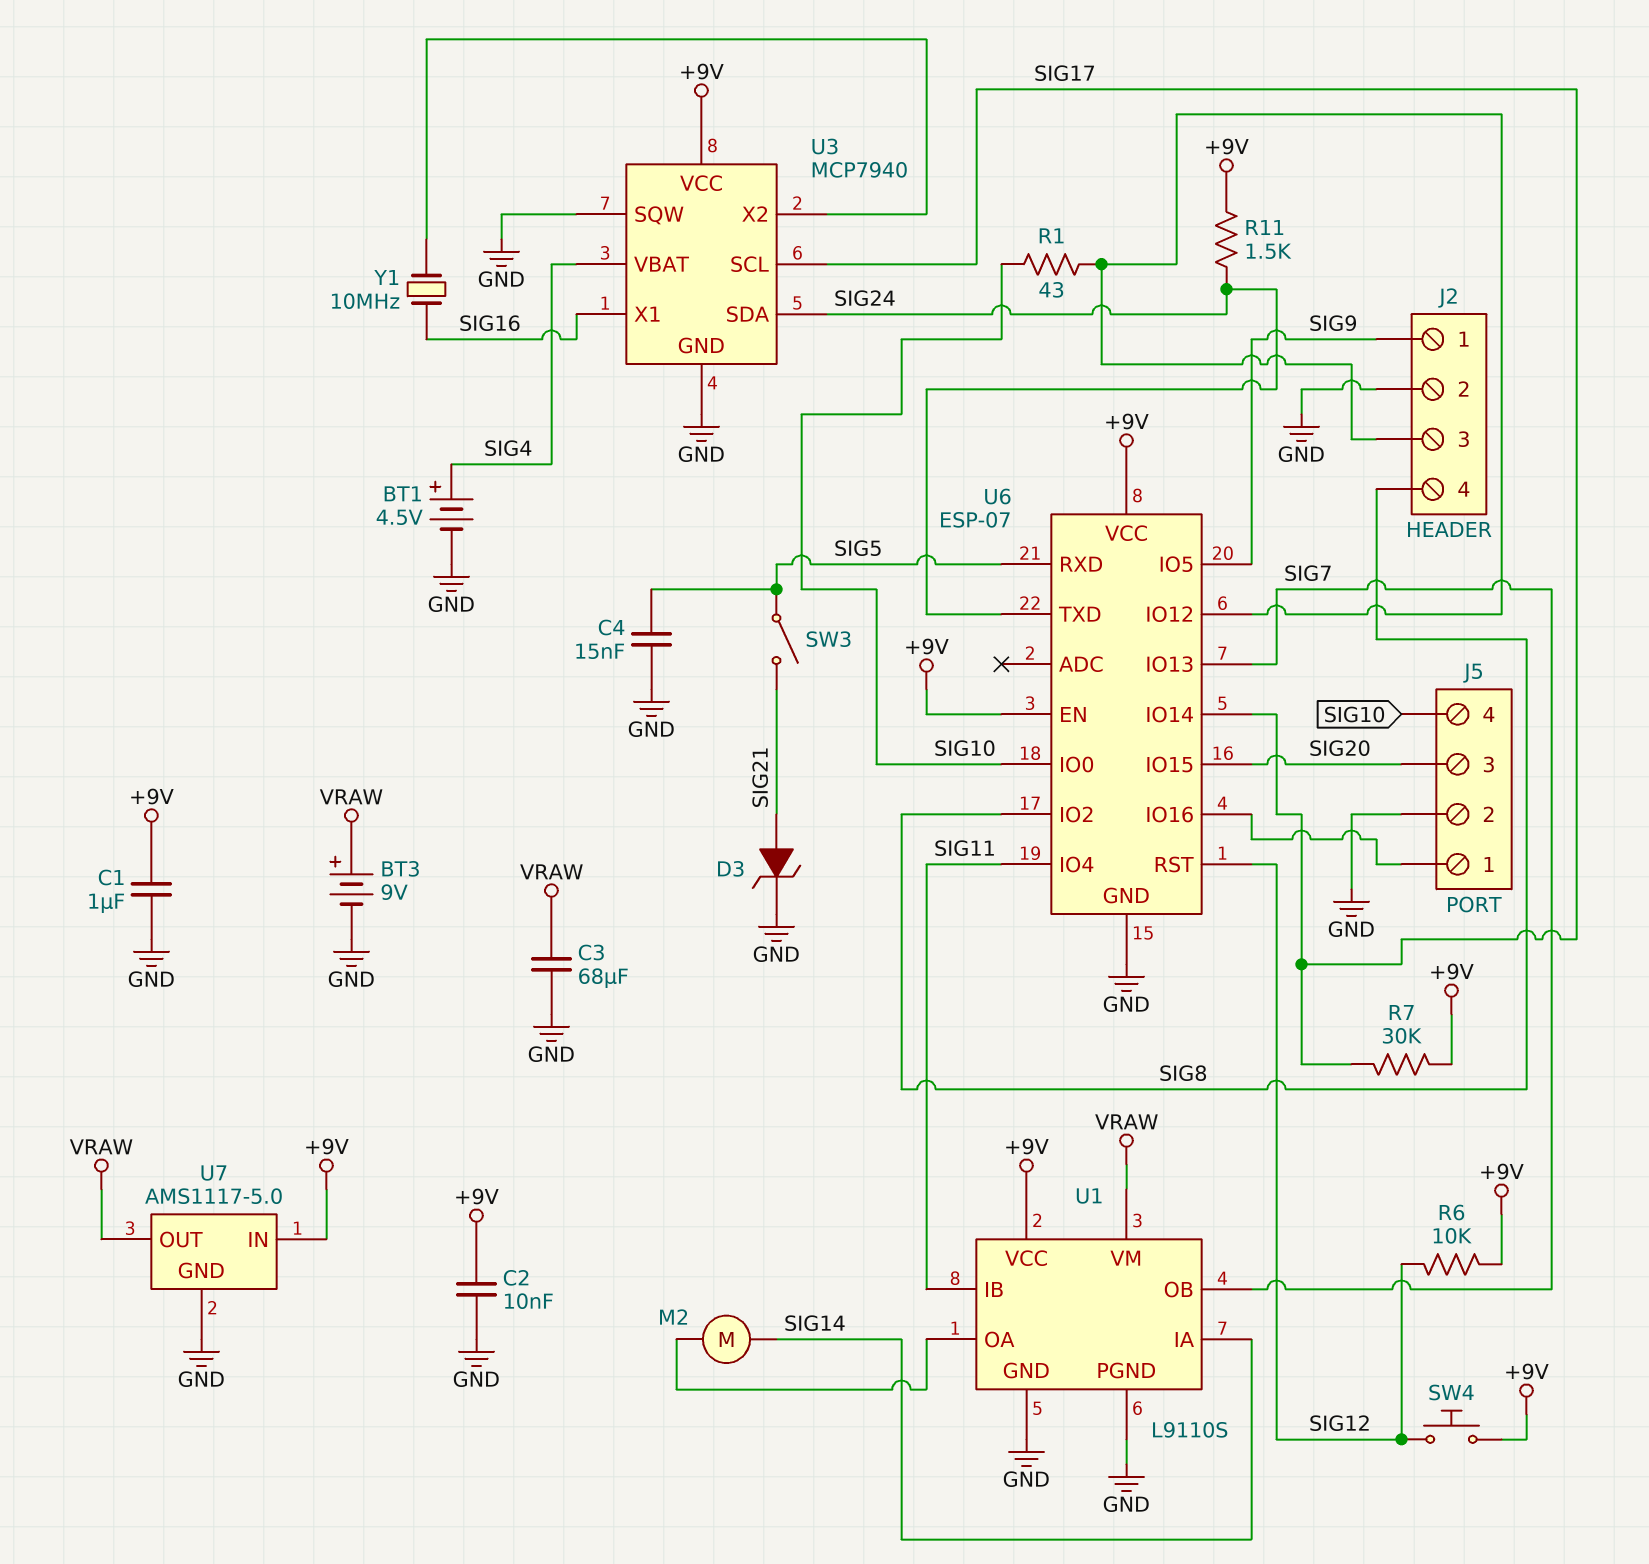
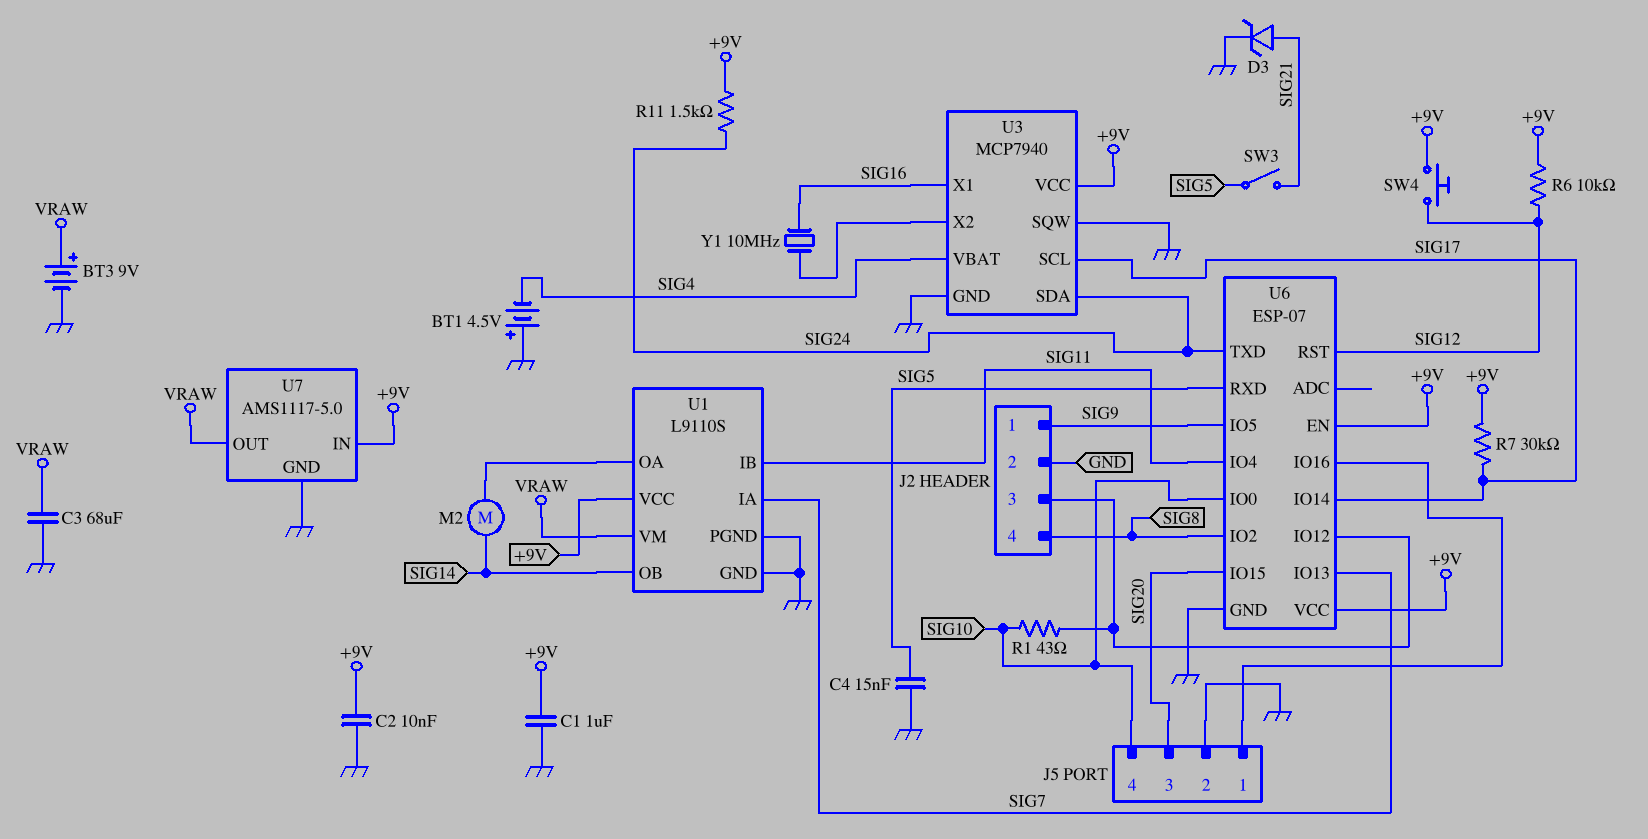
BT1: 4.5V (plus SIG4, minus GND) -> 4.5V (plus GND, minus SIG4)
U1 pin IA: SIG14 -> SIG7
U1 pin OB: SIG7 -> SIG14

